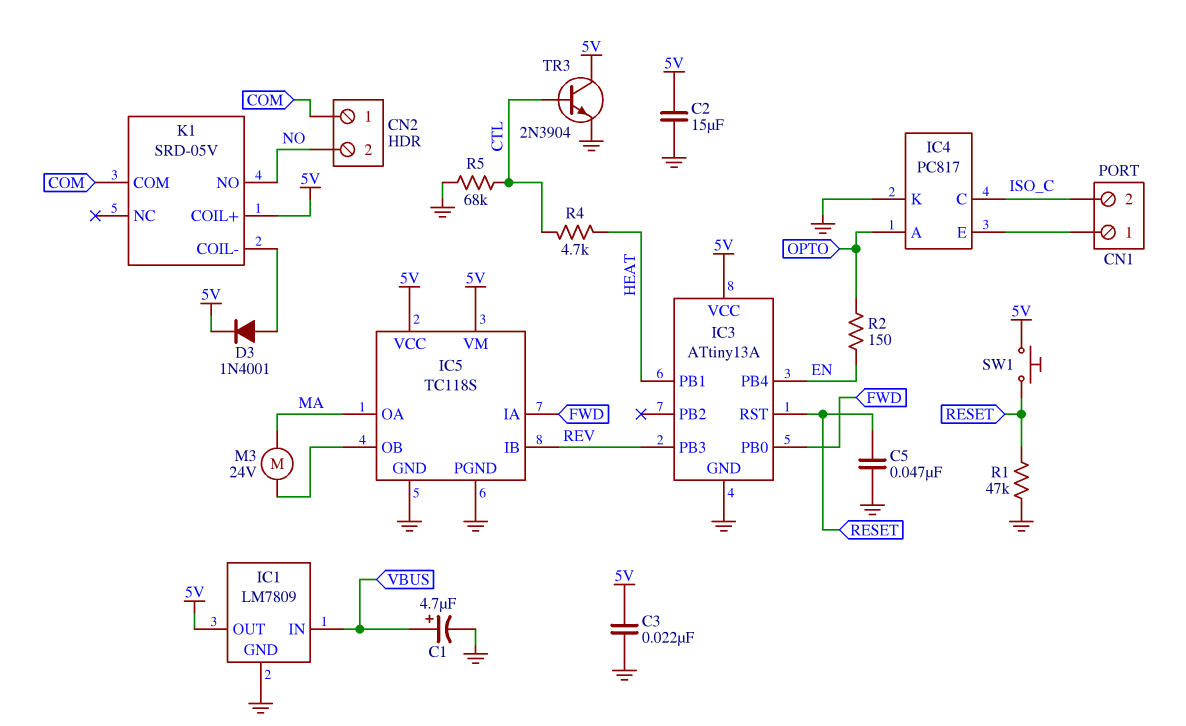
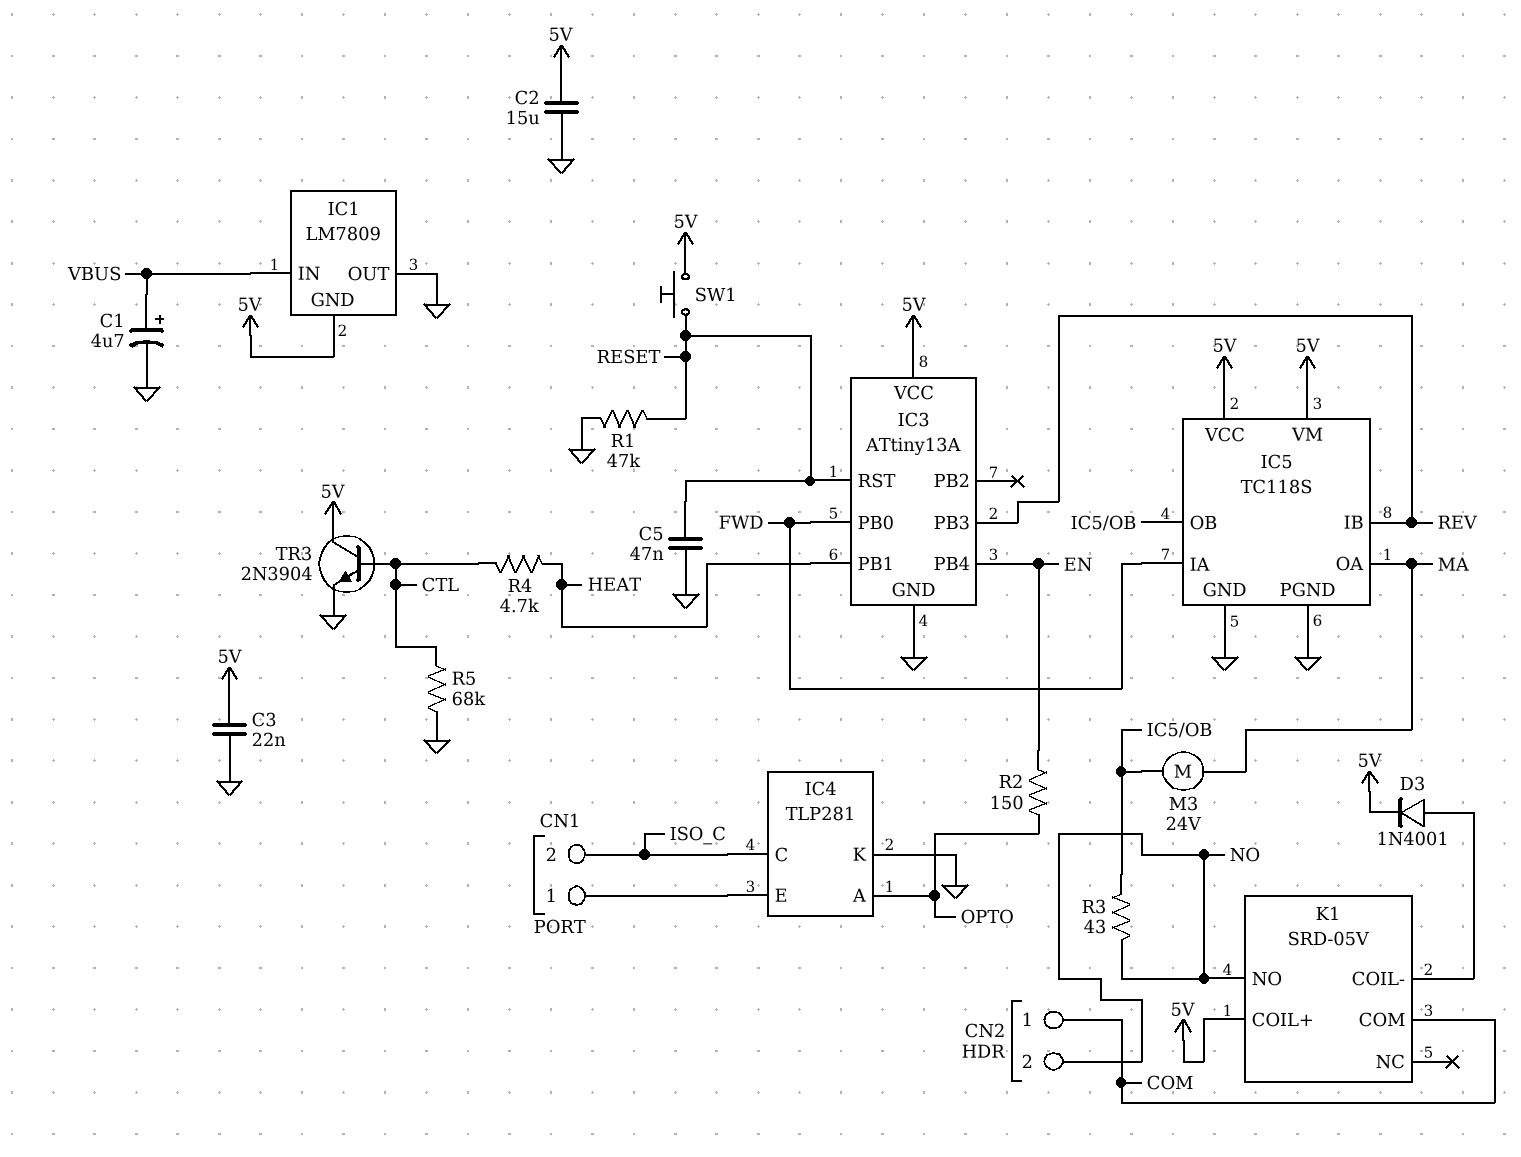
IC1 pin GND: GND -> 5V
IC1 pin OUT: 5V -> GND
IC4: PC817 -> TLP281
R3: none -> 43 (IC5/OB, NO)

